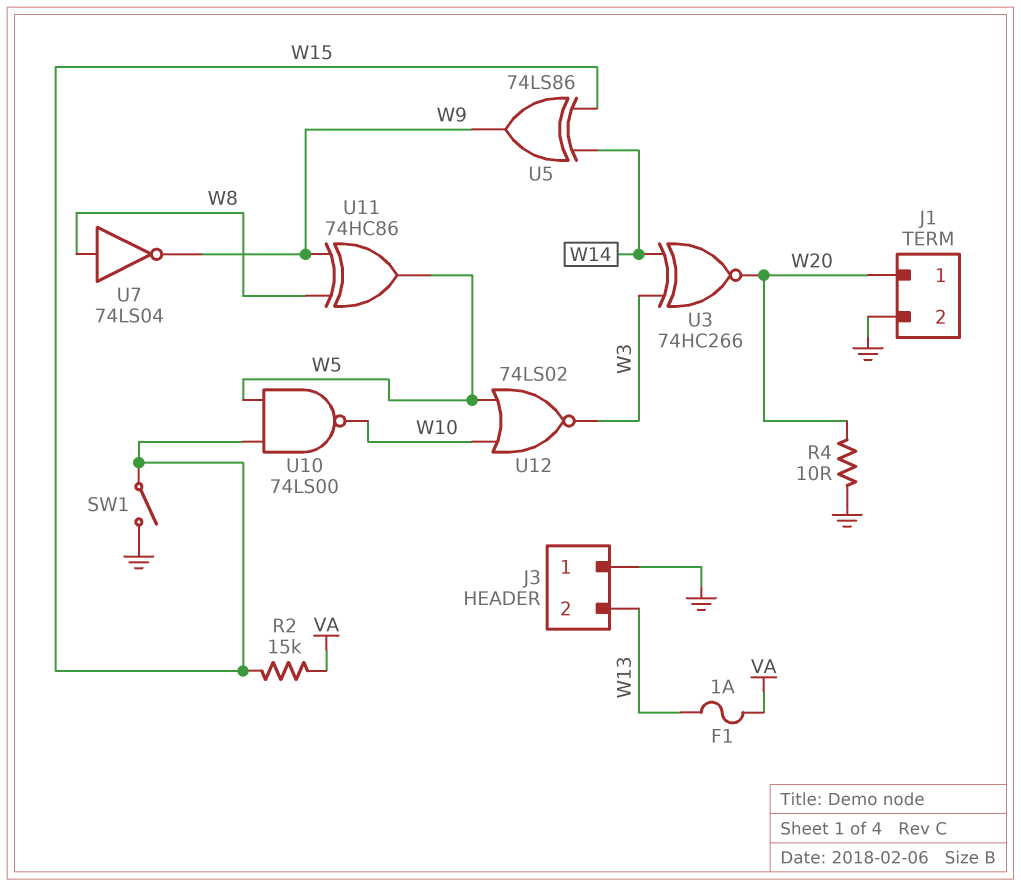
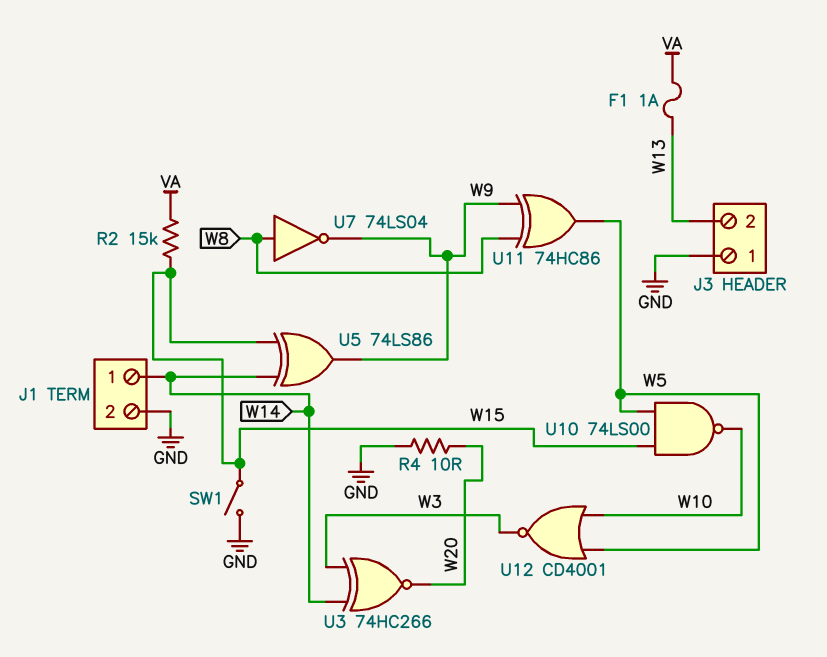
J1 pin 1: W20 -> W14
U12: NOR 74LS02 (in W5, in W10, out W3) -> NOR CD4001 (in W5, in W10, out W3)

